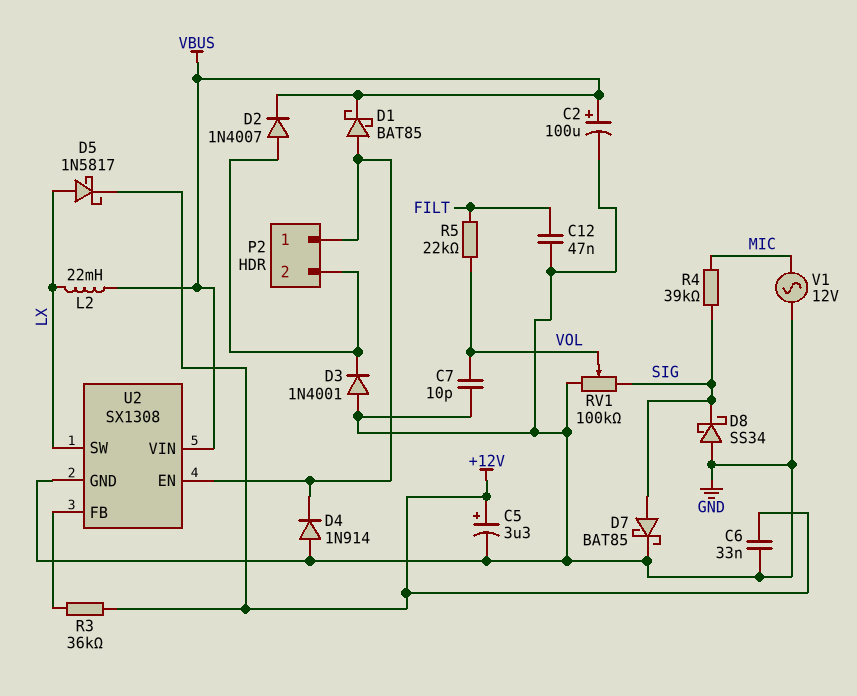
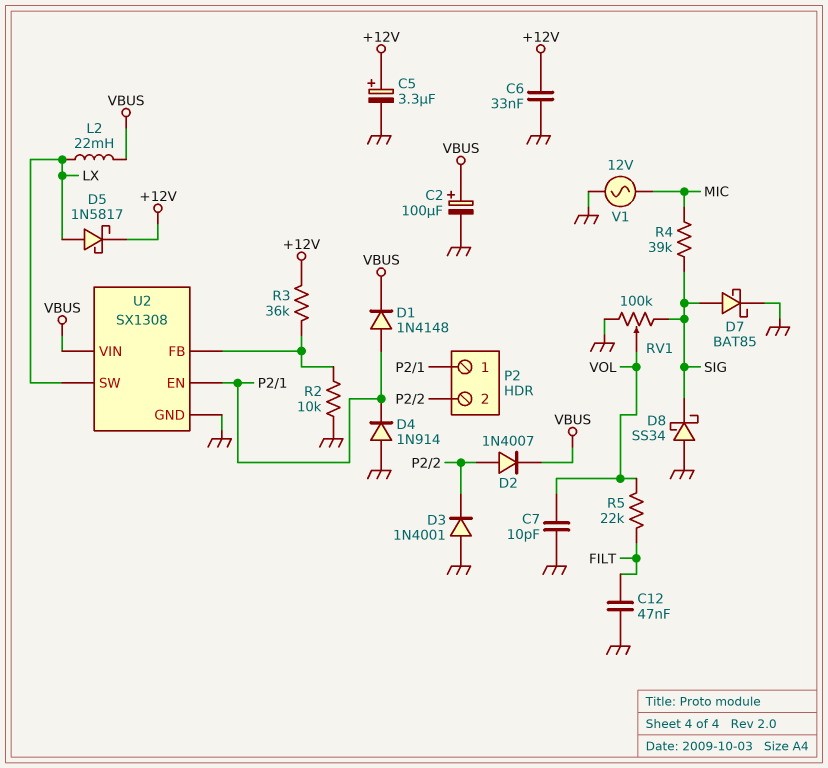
D1: schottky BAT85 (A P2/1, K VBUS) -> diode 1N4148 (A P2/1, K VBUS)
R2: none -> 10k (GND, U2/FB)

